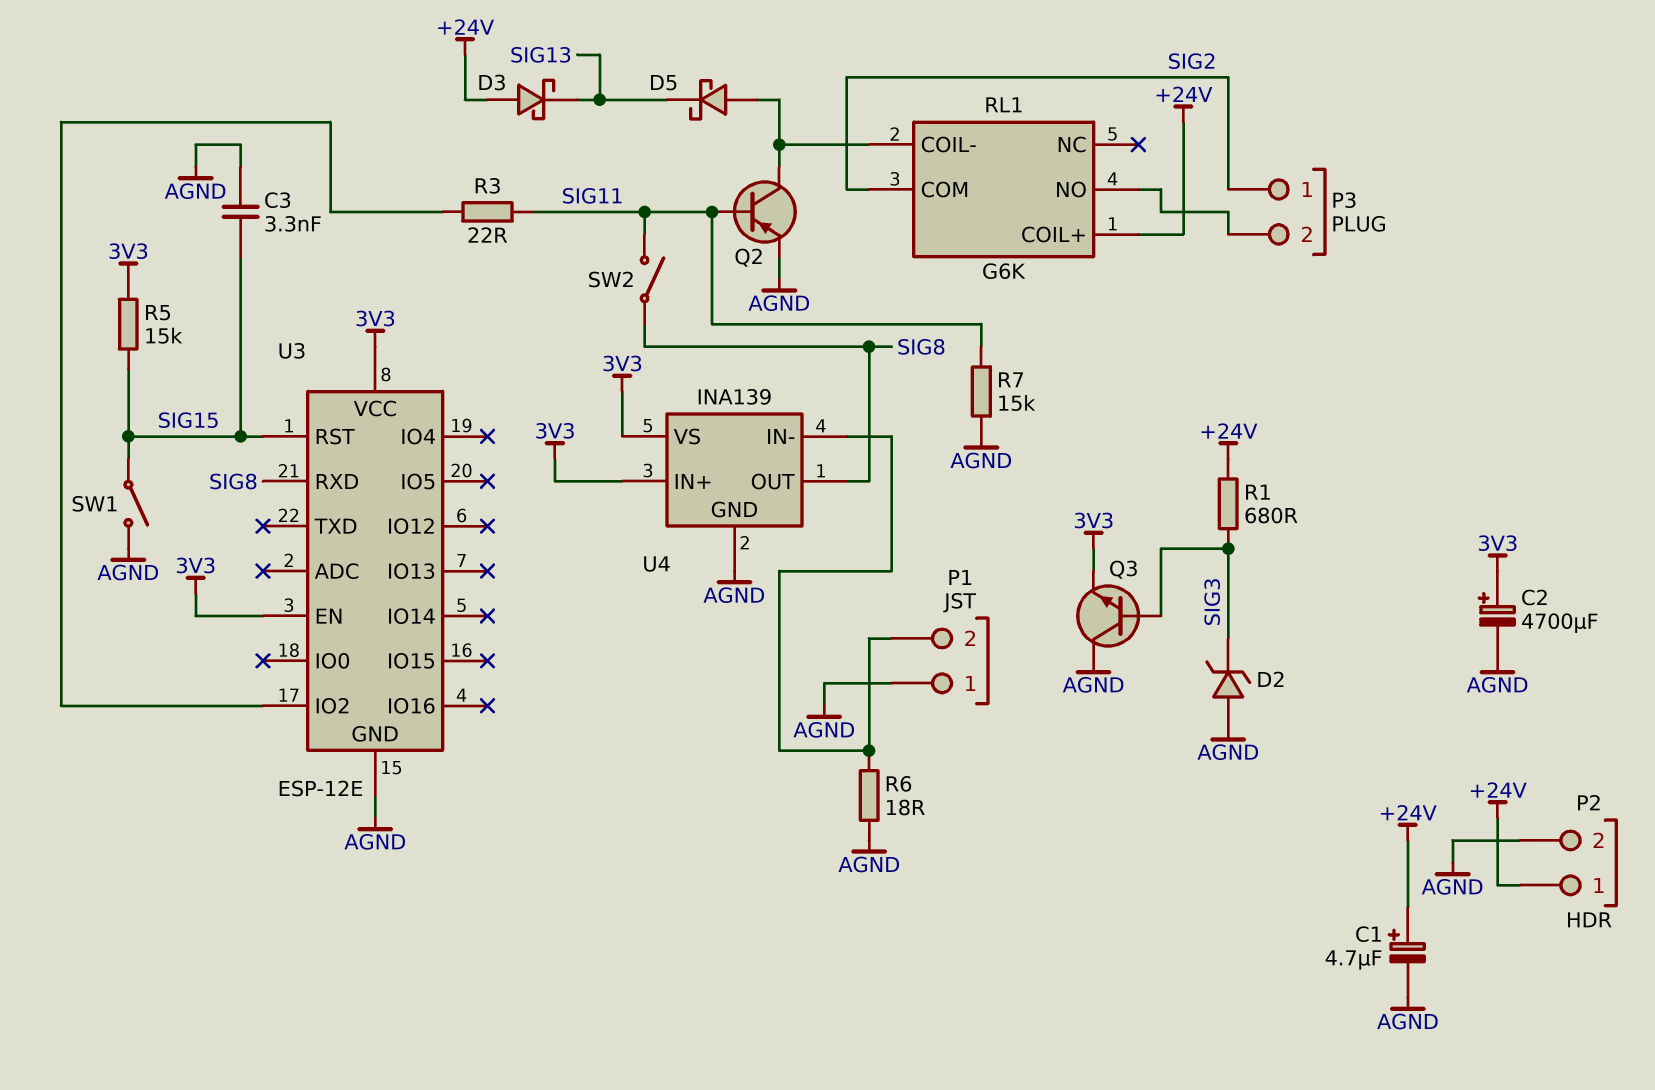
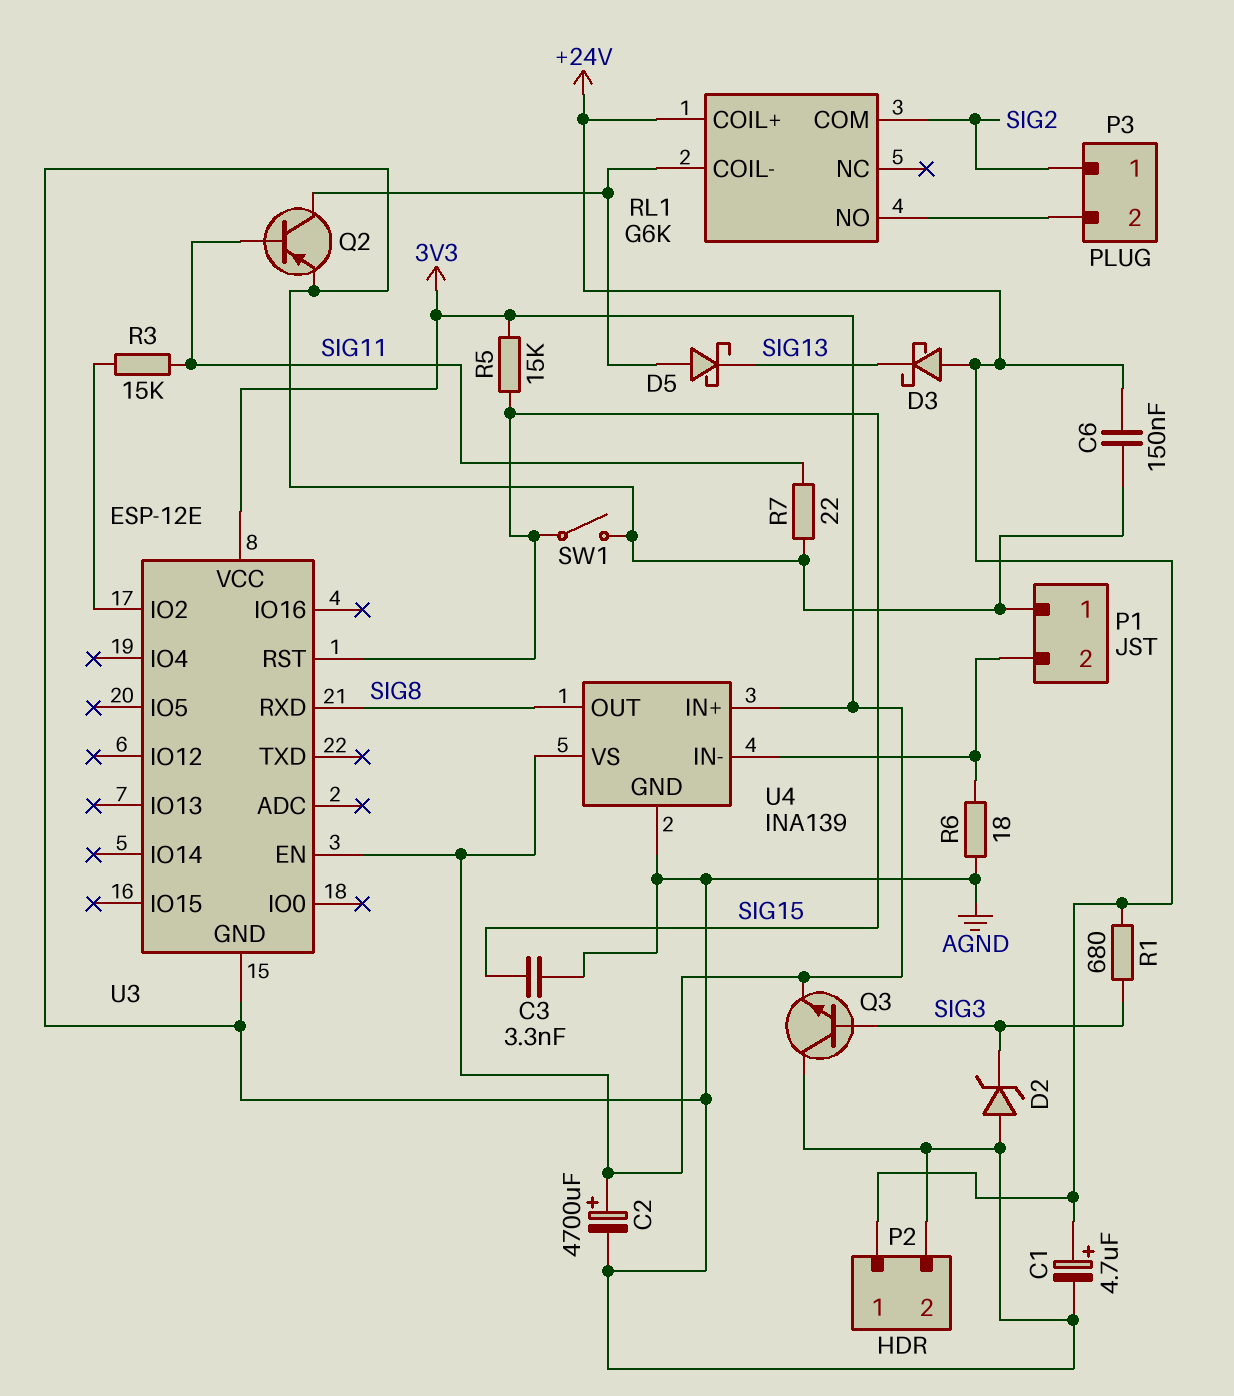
C6: none -> 150nF (+24V, AGND)
R3: 22 (SIG11, U3/IO2) -> 15k (SIG11, U3/IO2)
R7: 15k (AGND, SIG11) -> 22 (AGND, SIG11)
SW2: switch (SIG8, SIG11) -> none

